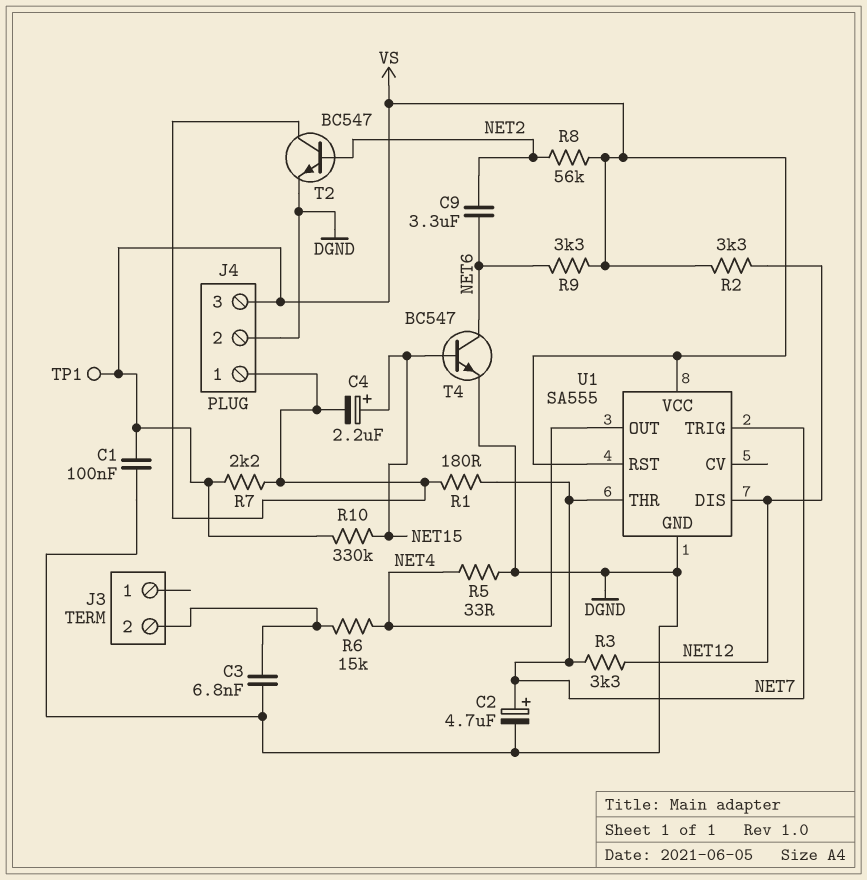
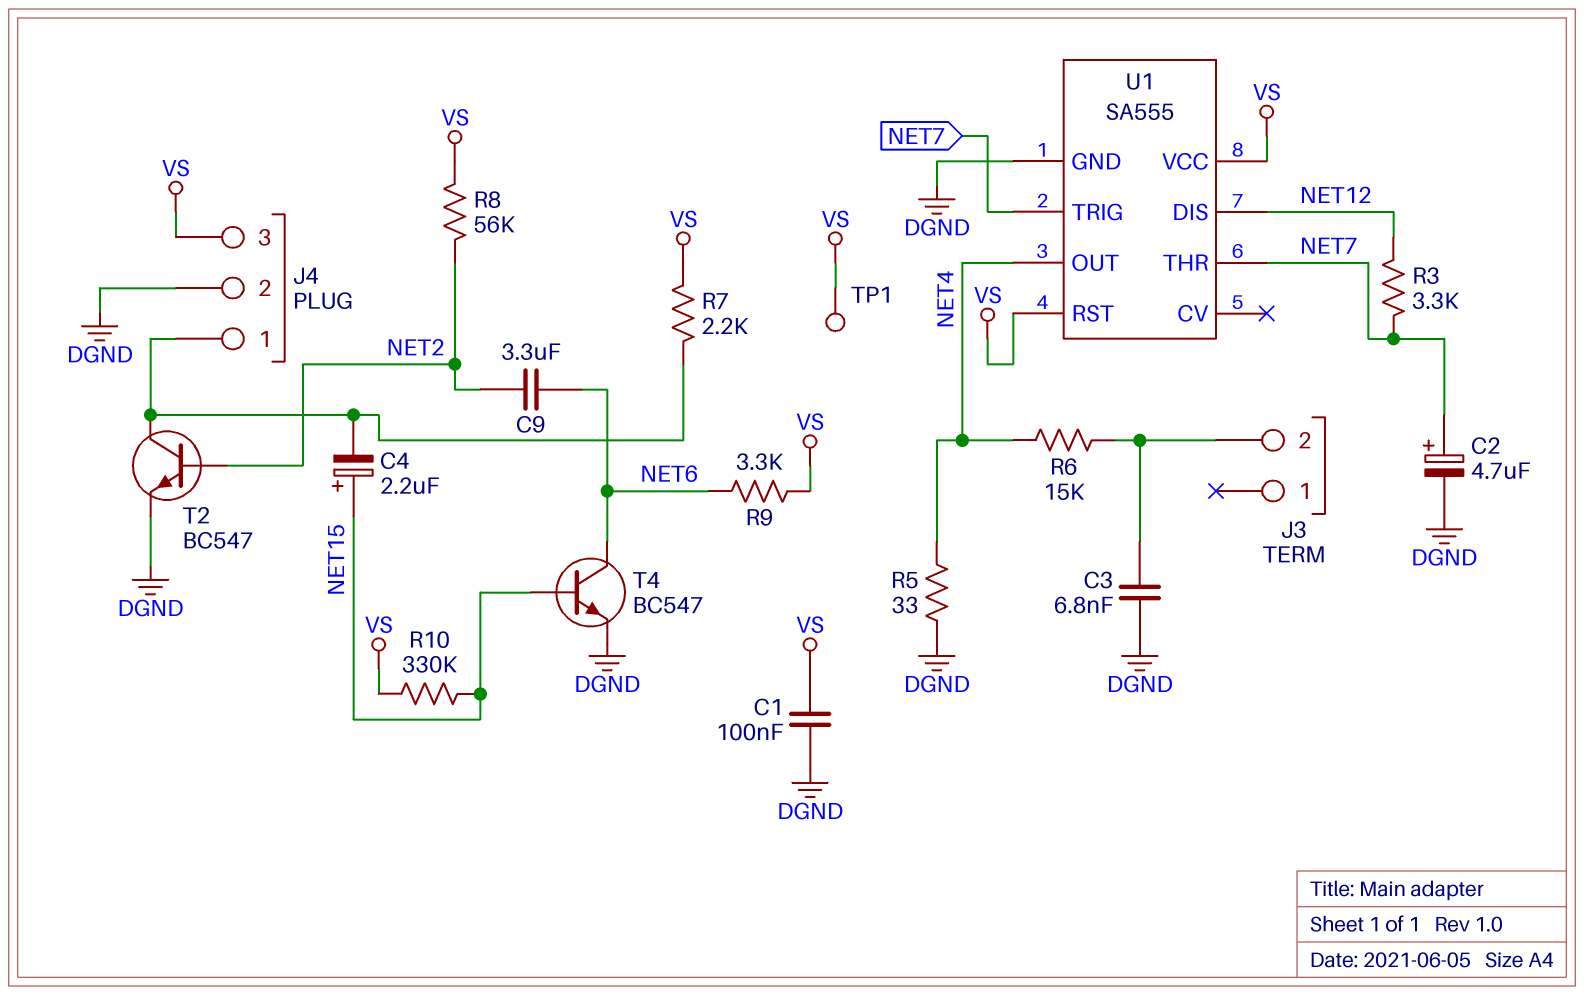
R1: 180 (J4/1, NET7) -> none
R2: 3.3k (NET12, VS) -> none

